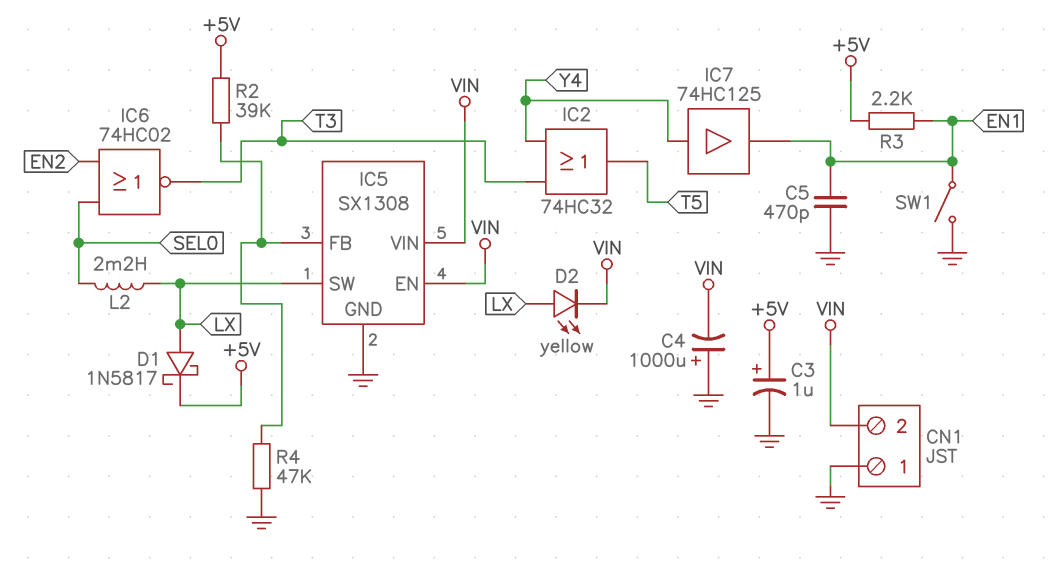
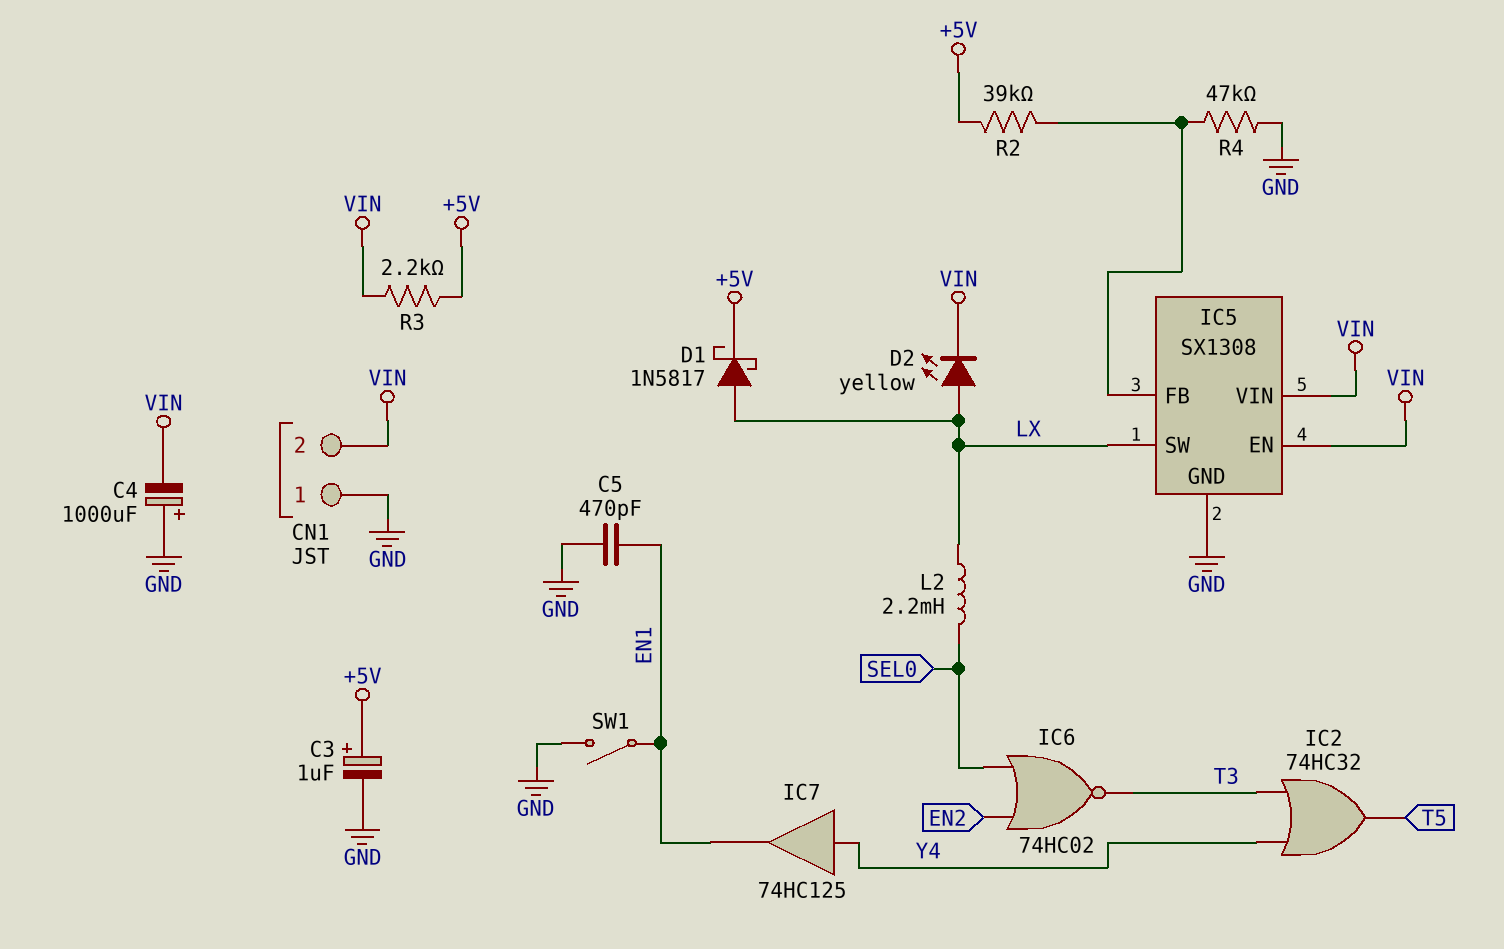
R3: 2.2k (+5V, EN1) -> 2.2k (+5V, VIN)

